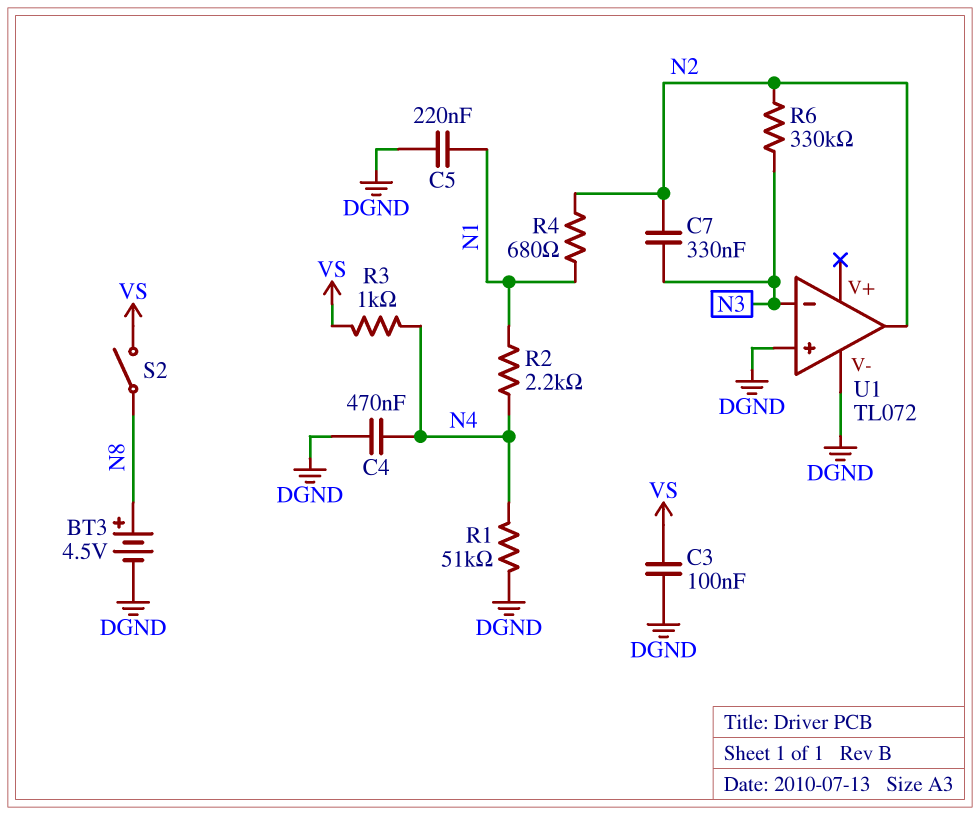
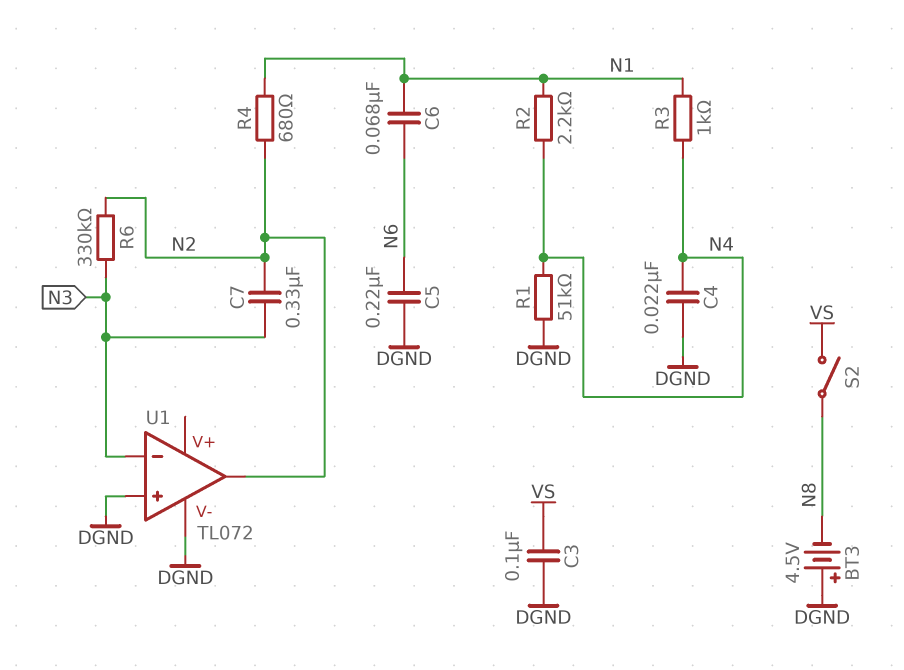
BT3: 4.5V (plus N8, minus DGND) -> 4.5V (plus DGND, minus N8)
C4: 470nF (DGND, N4) -> 22nF (DGND, N4)
C5: 220nF (DGND, N1) -> 220nF (DGND, N6)
C6: none -> 68nF (N1, N6)
R3: 1k (N4, VS) -> 1k (N1, N4)

